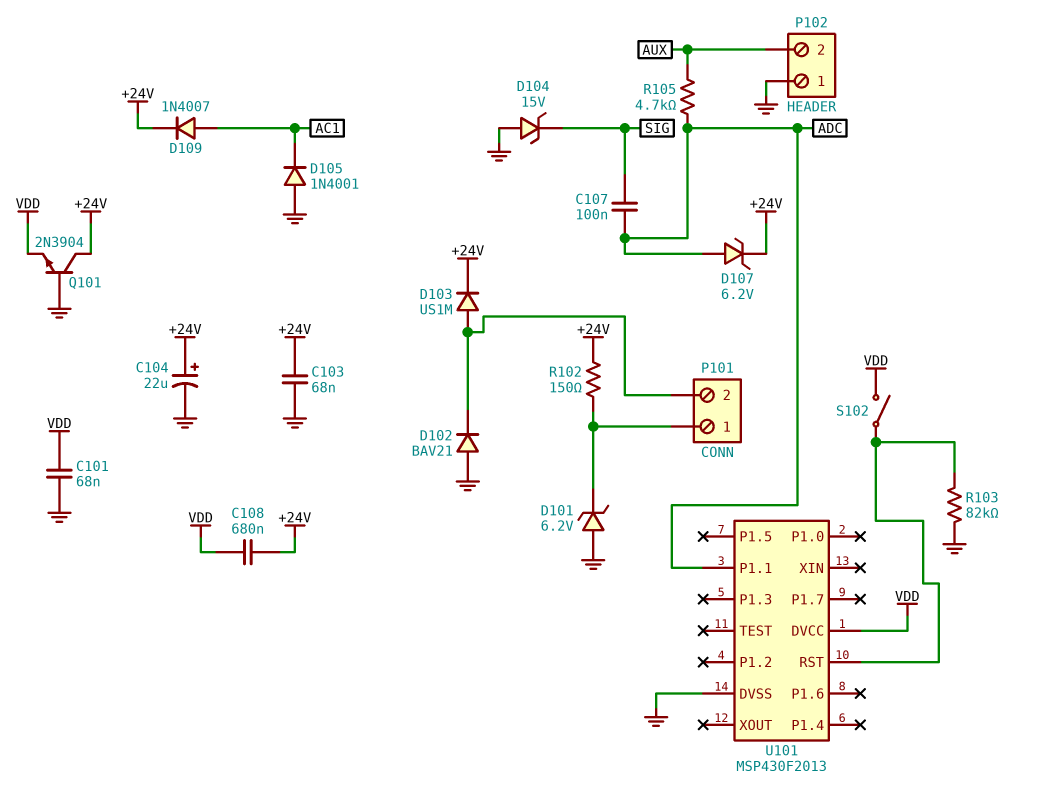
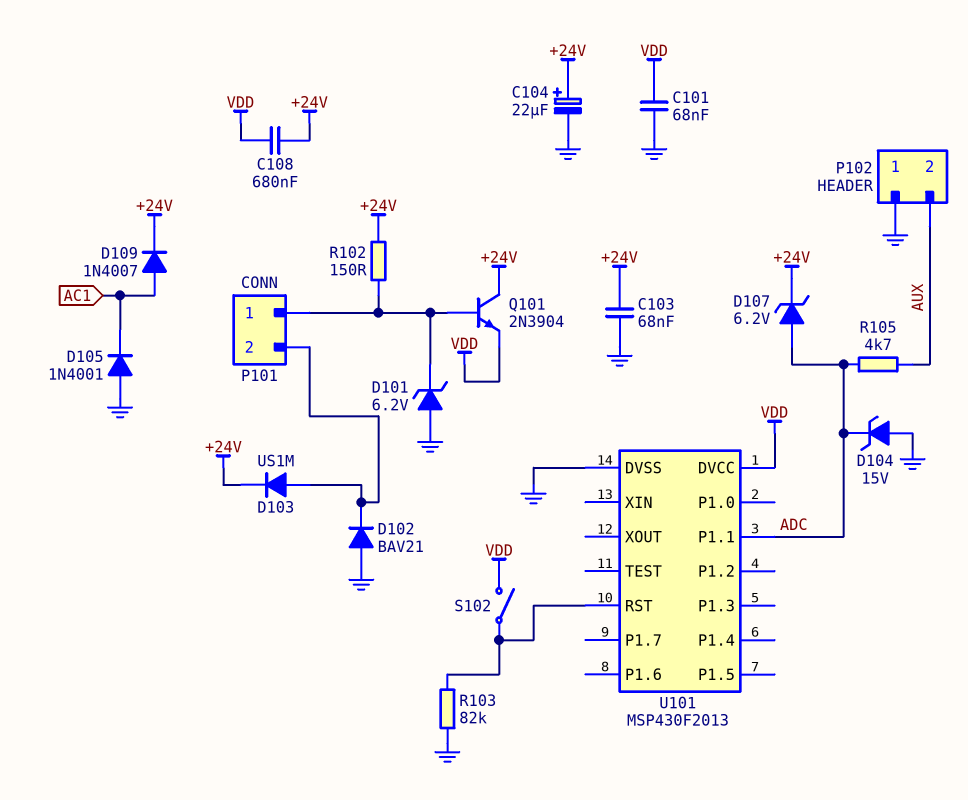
C107: 100nF (ADC, SIG) -> none
D104: zener 15V (A GND, K SIG) -> zener 15V (A GND, K ADC)
Q101: NPN 2N3904 (B GND, C +24V, E VDD) -> NPN 2N3904 (B P101/1, C +24V, E VDD)

